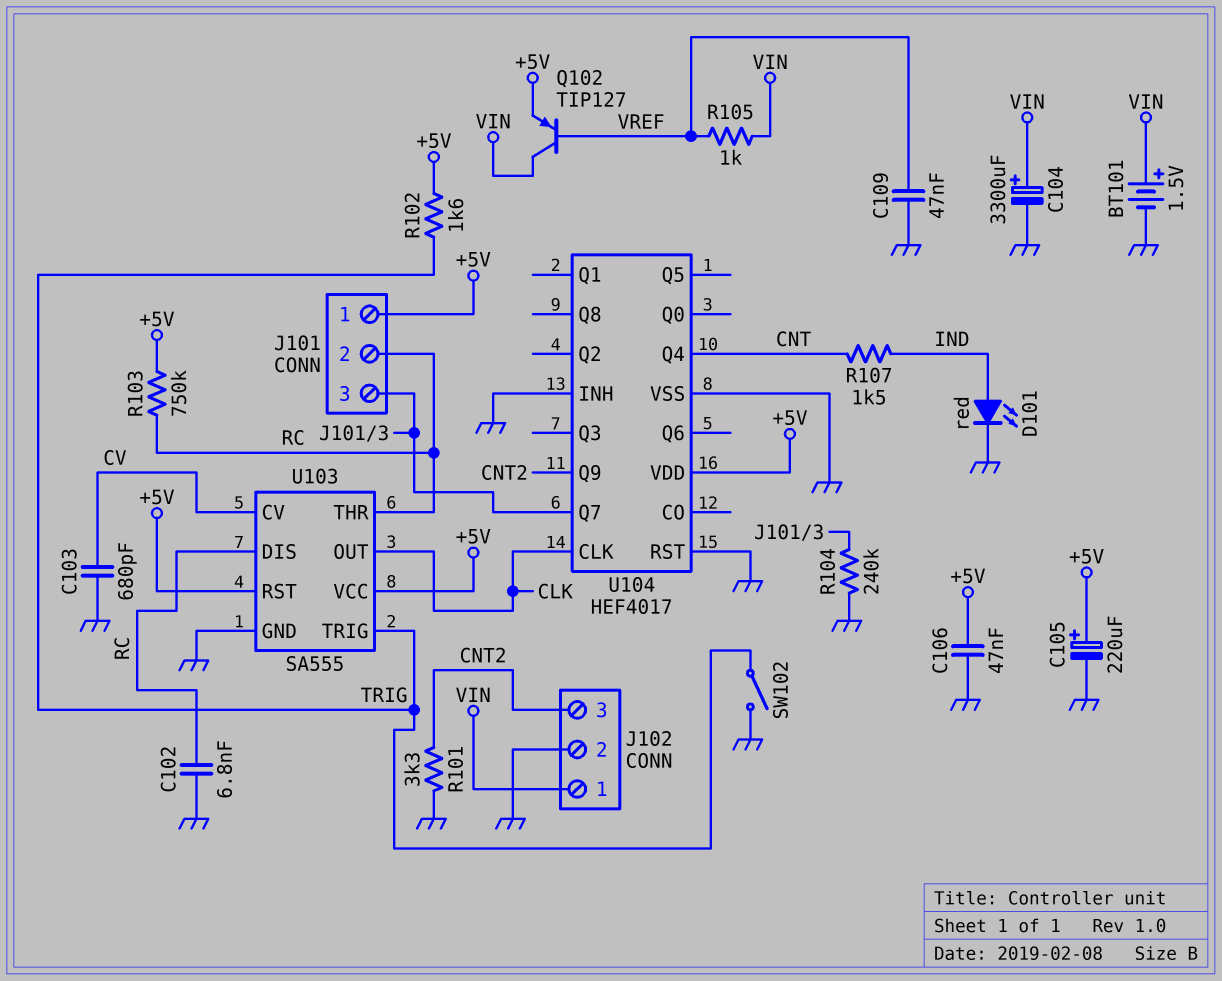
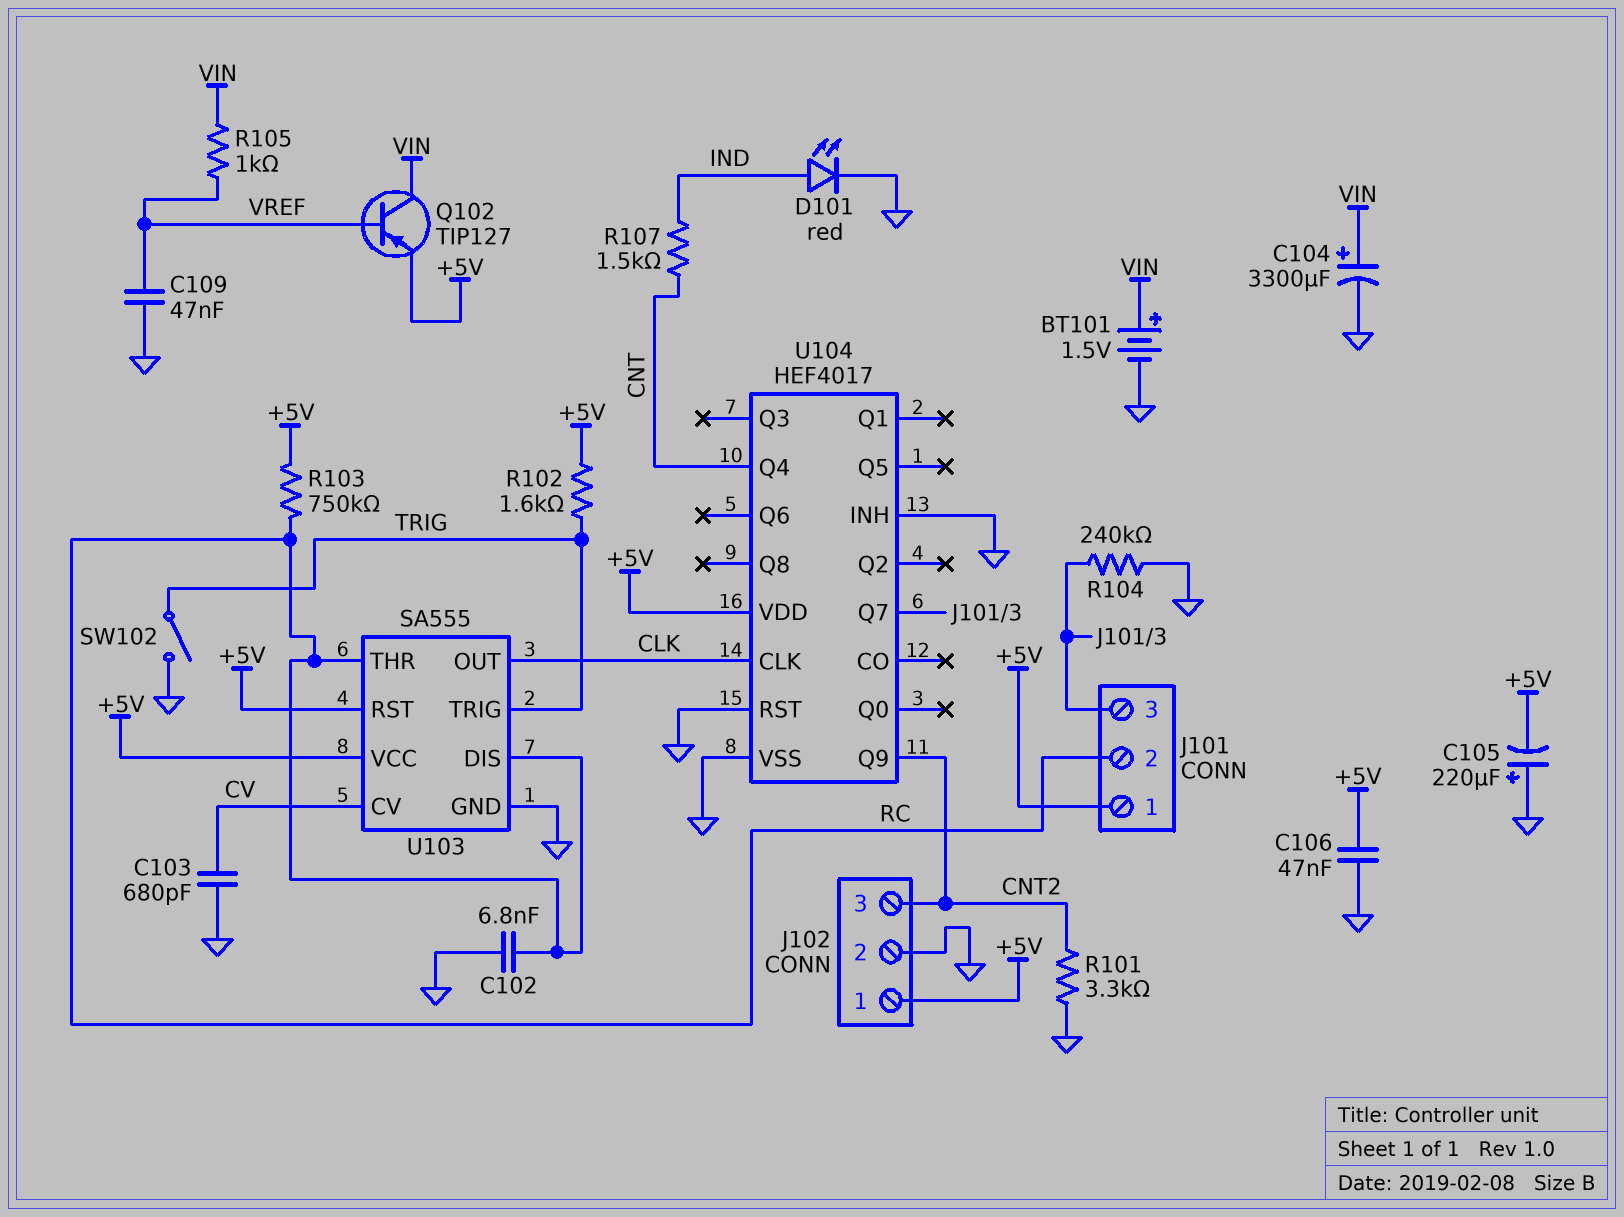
C105: 220uF (plus +5V, minus GND) -> 220uF (plus GND, minus +5V)
J102 pin 1: VIN -> +5V

